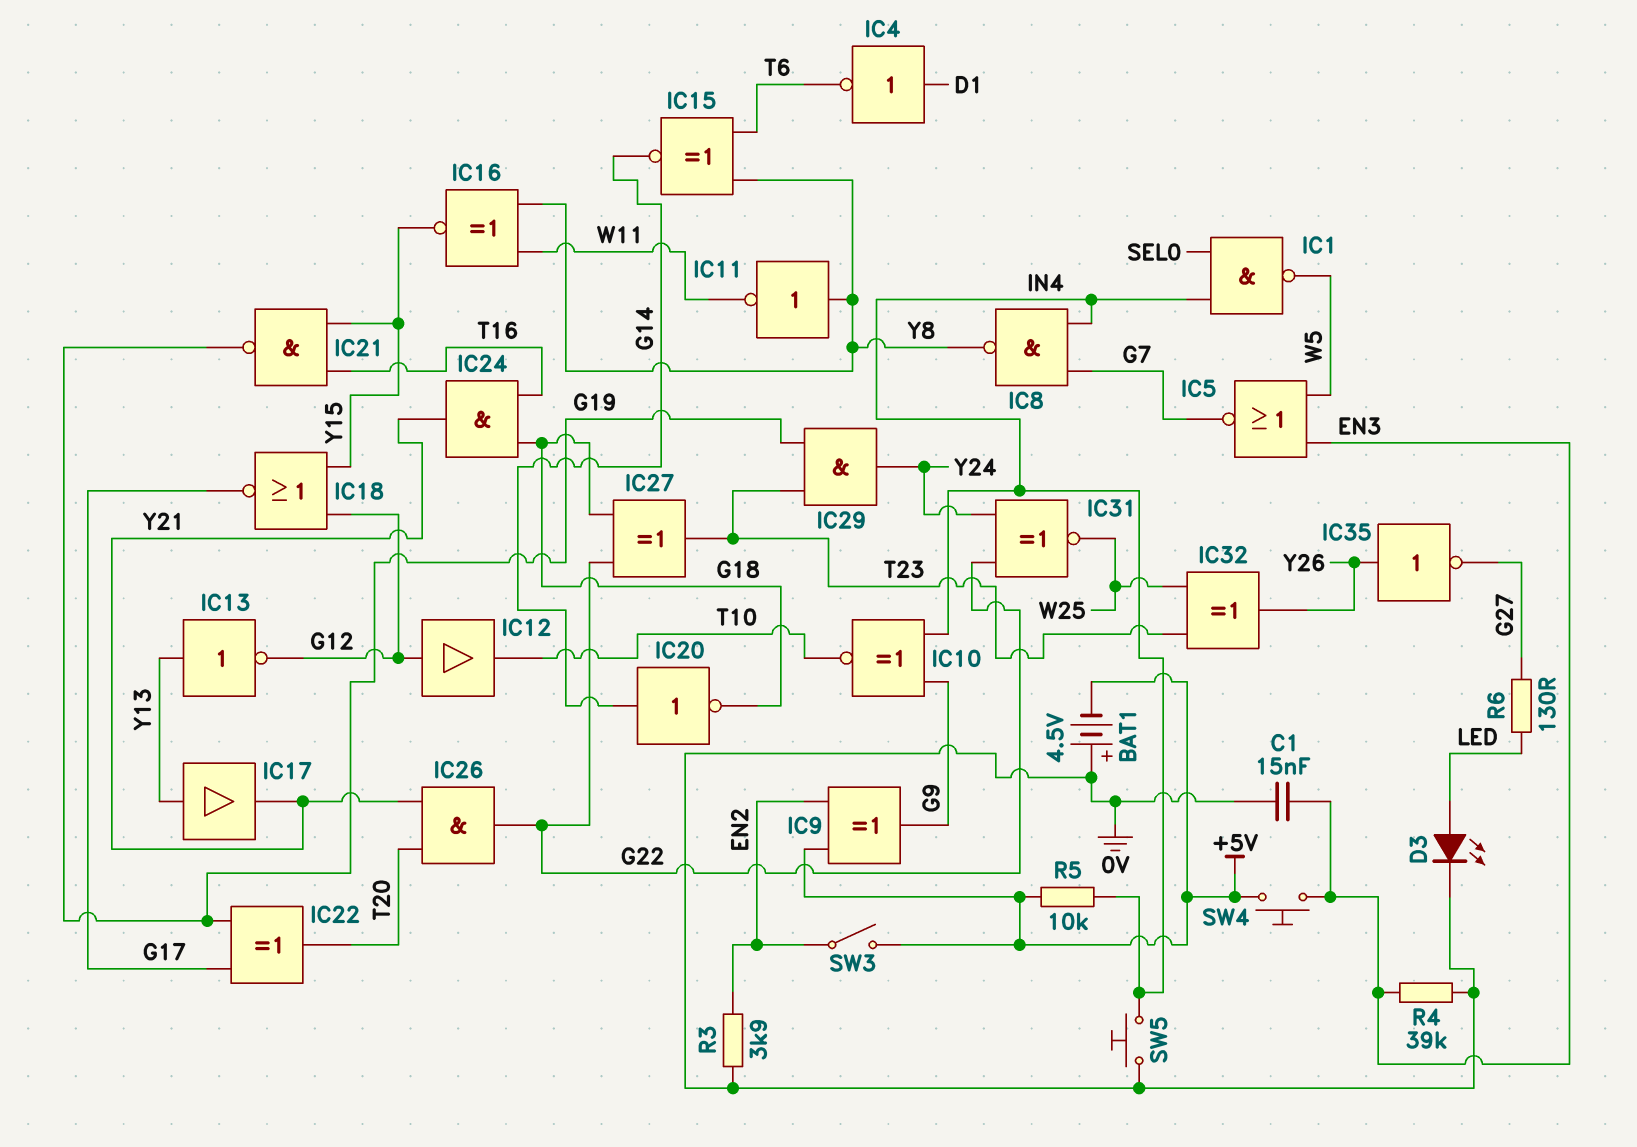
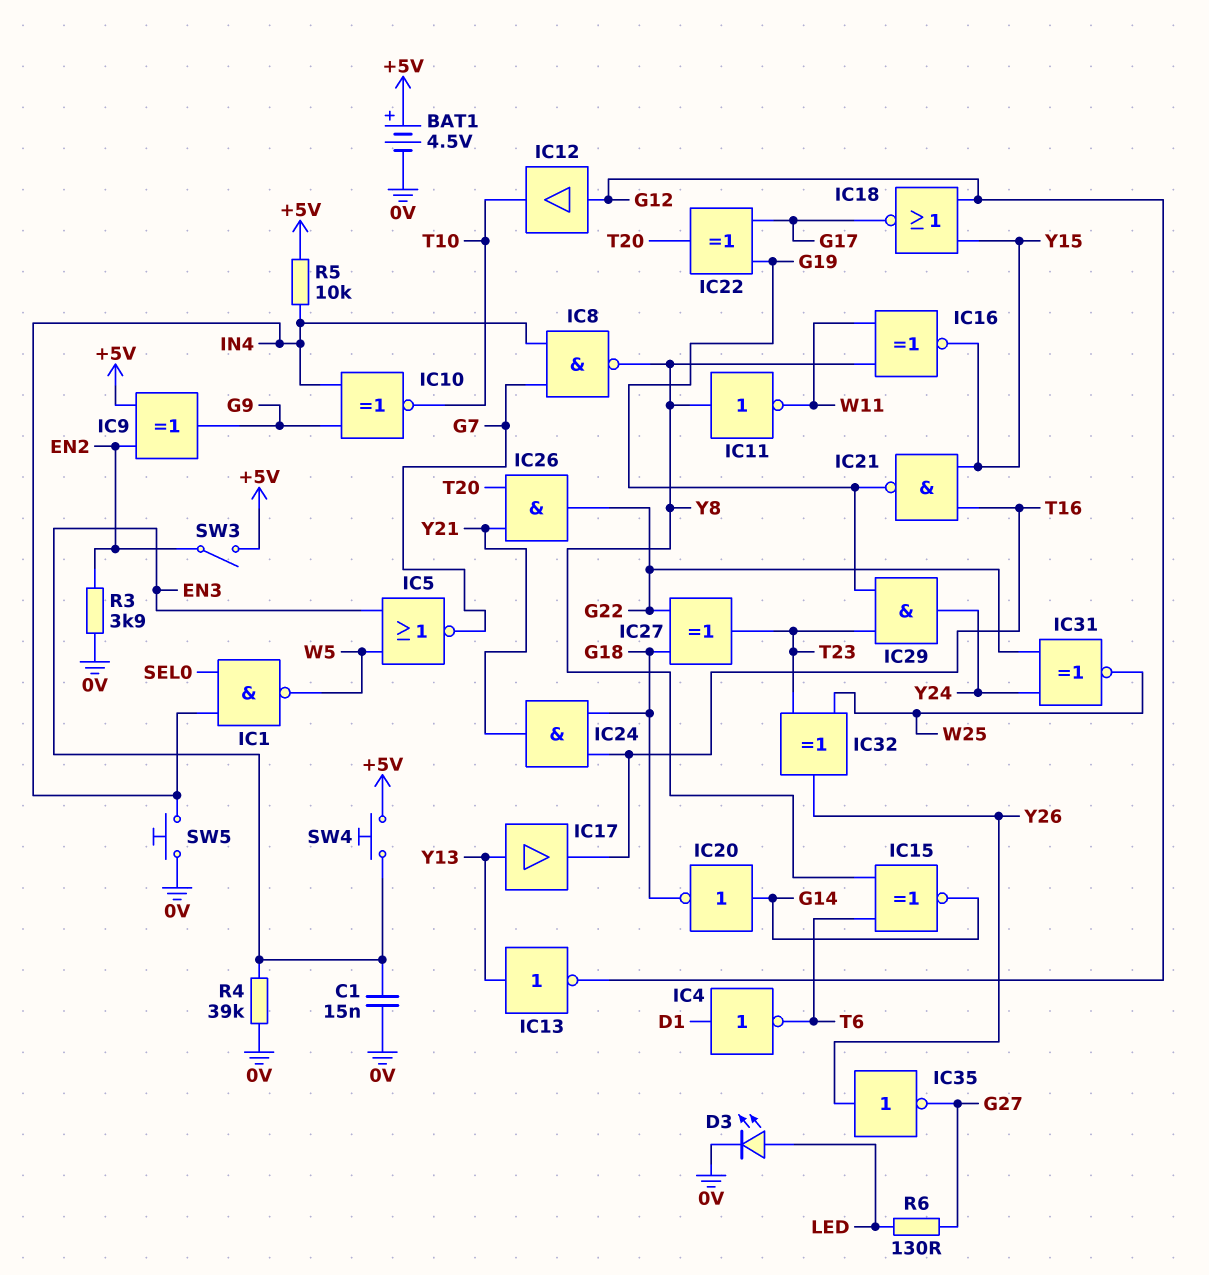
BAT1: 4.5V (plus 0V, minus +5V) -> 4.5V (plus +5V, minus 0V)
IC17: buffer (in Y13, out Y21) -> buffer (in Y13, out T16)

